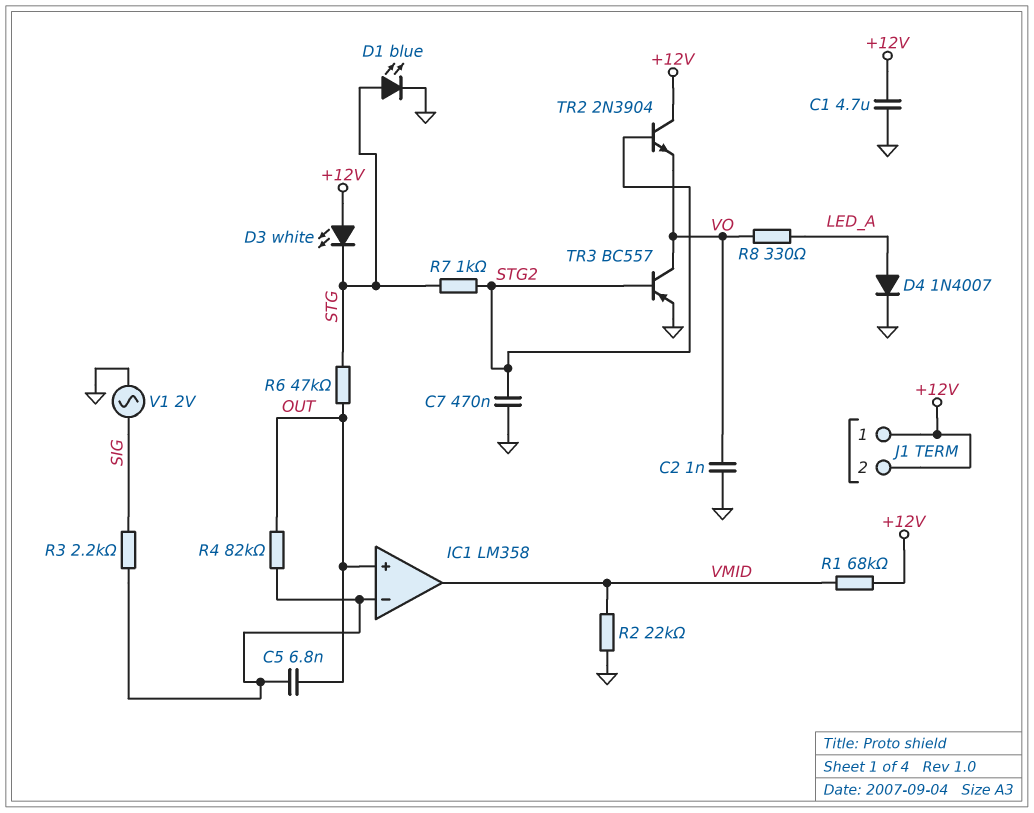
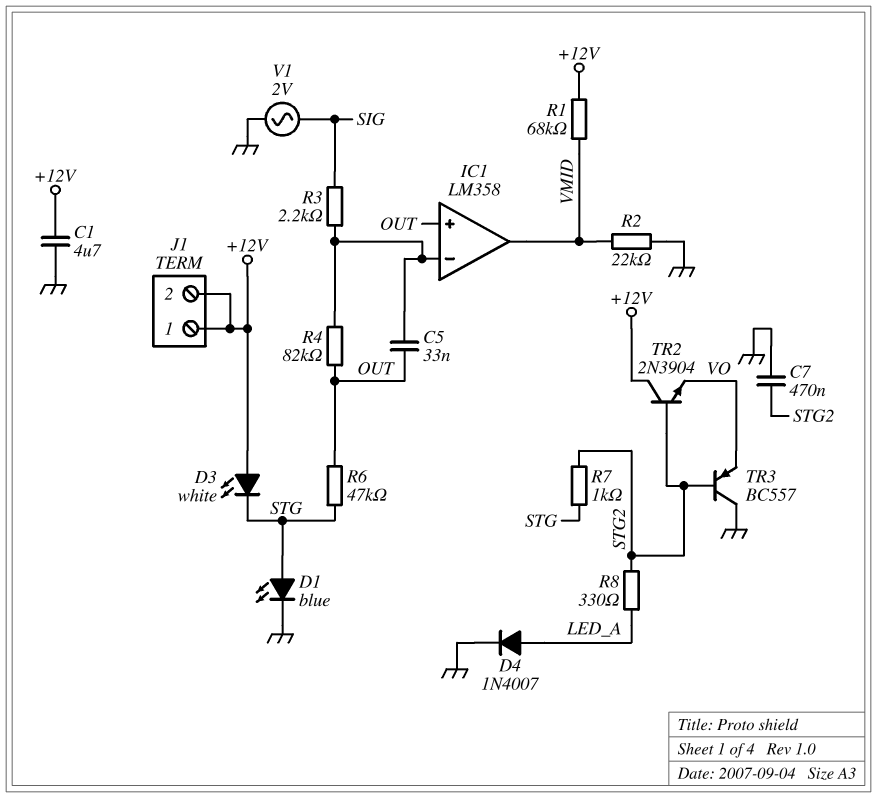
C2: 1nF (GND, VO) -> none
C5: 6.8nF (IC1/in-, OUT) -> 33nF (IC1/in-, OUT)
R8: 330 (LED_A, VO) -> 330 (LED_A, STG2)
TR3: PNP BC557 (B STG2, C VO, E GND) -> PNP BC557 (B STG2, C GND, E VO)

